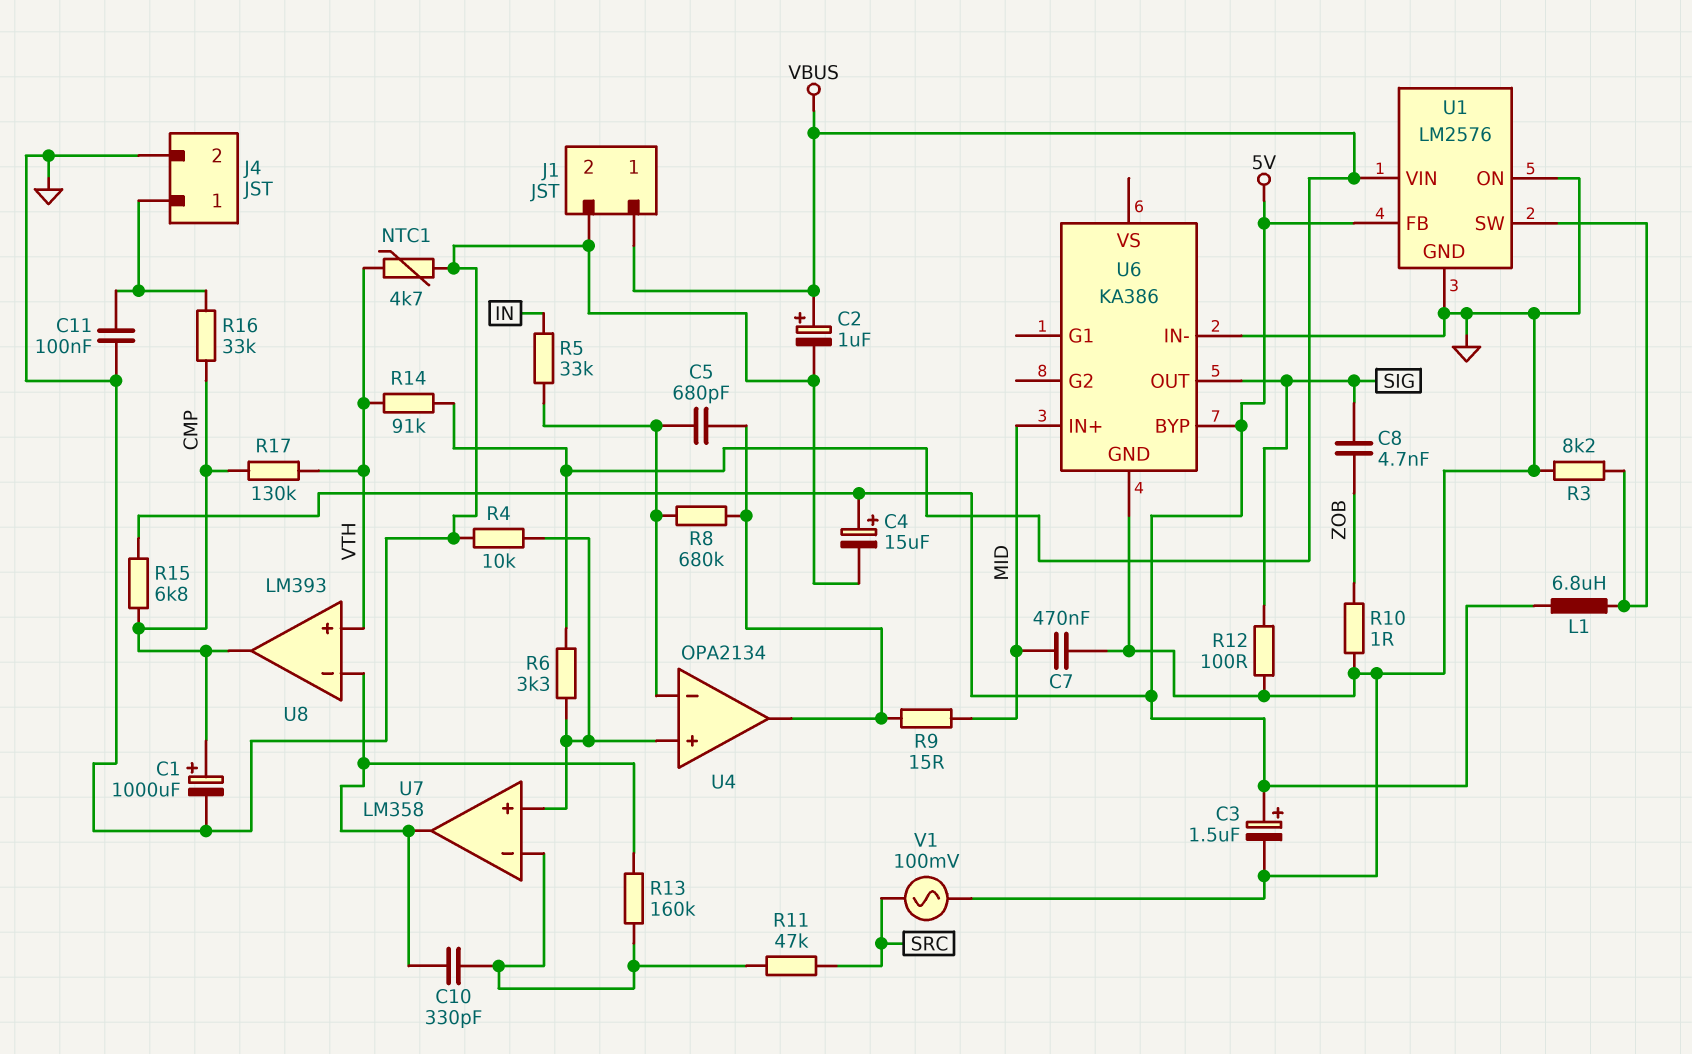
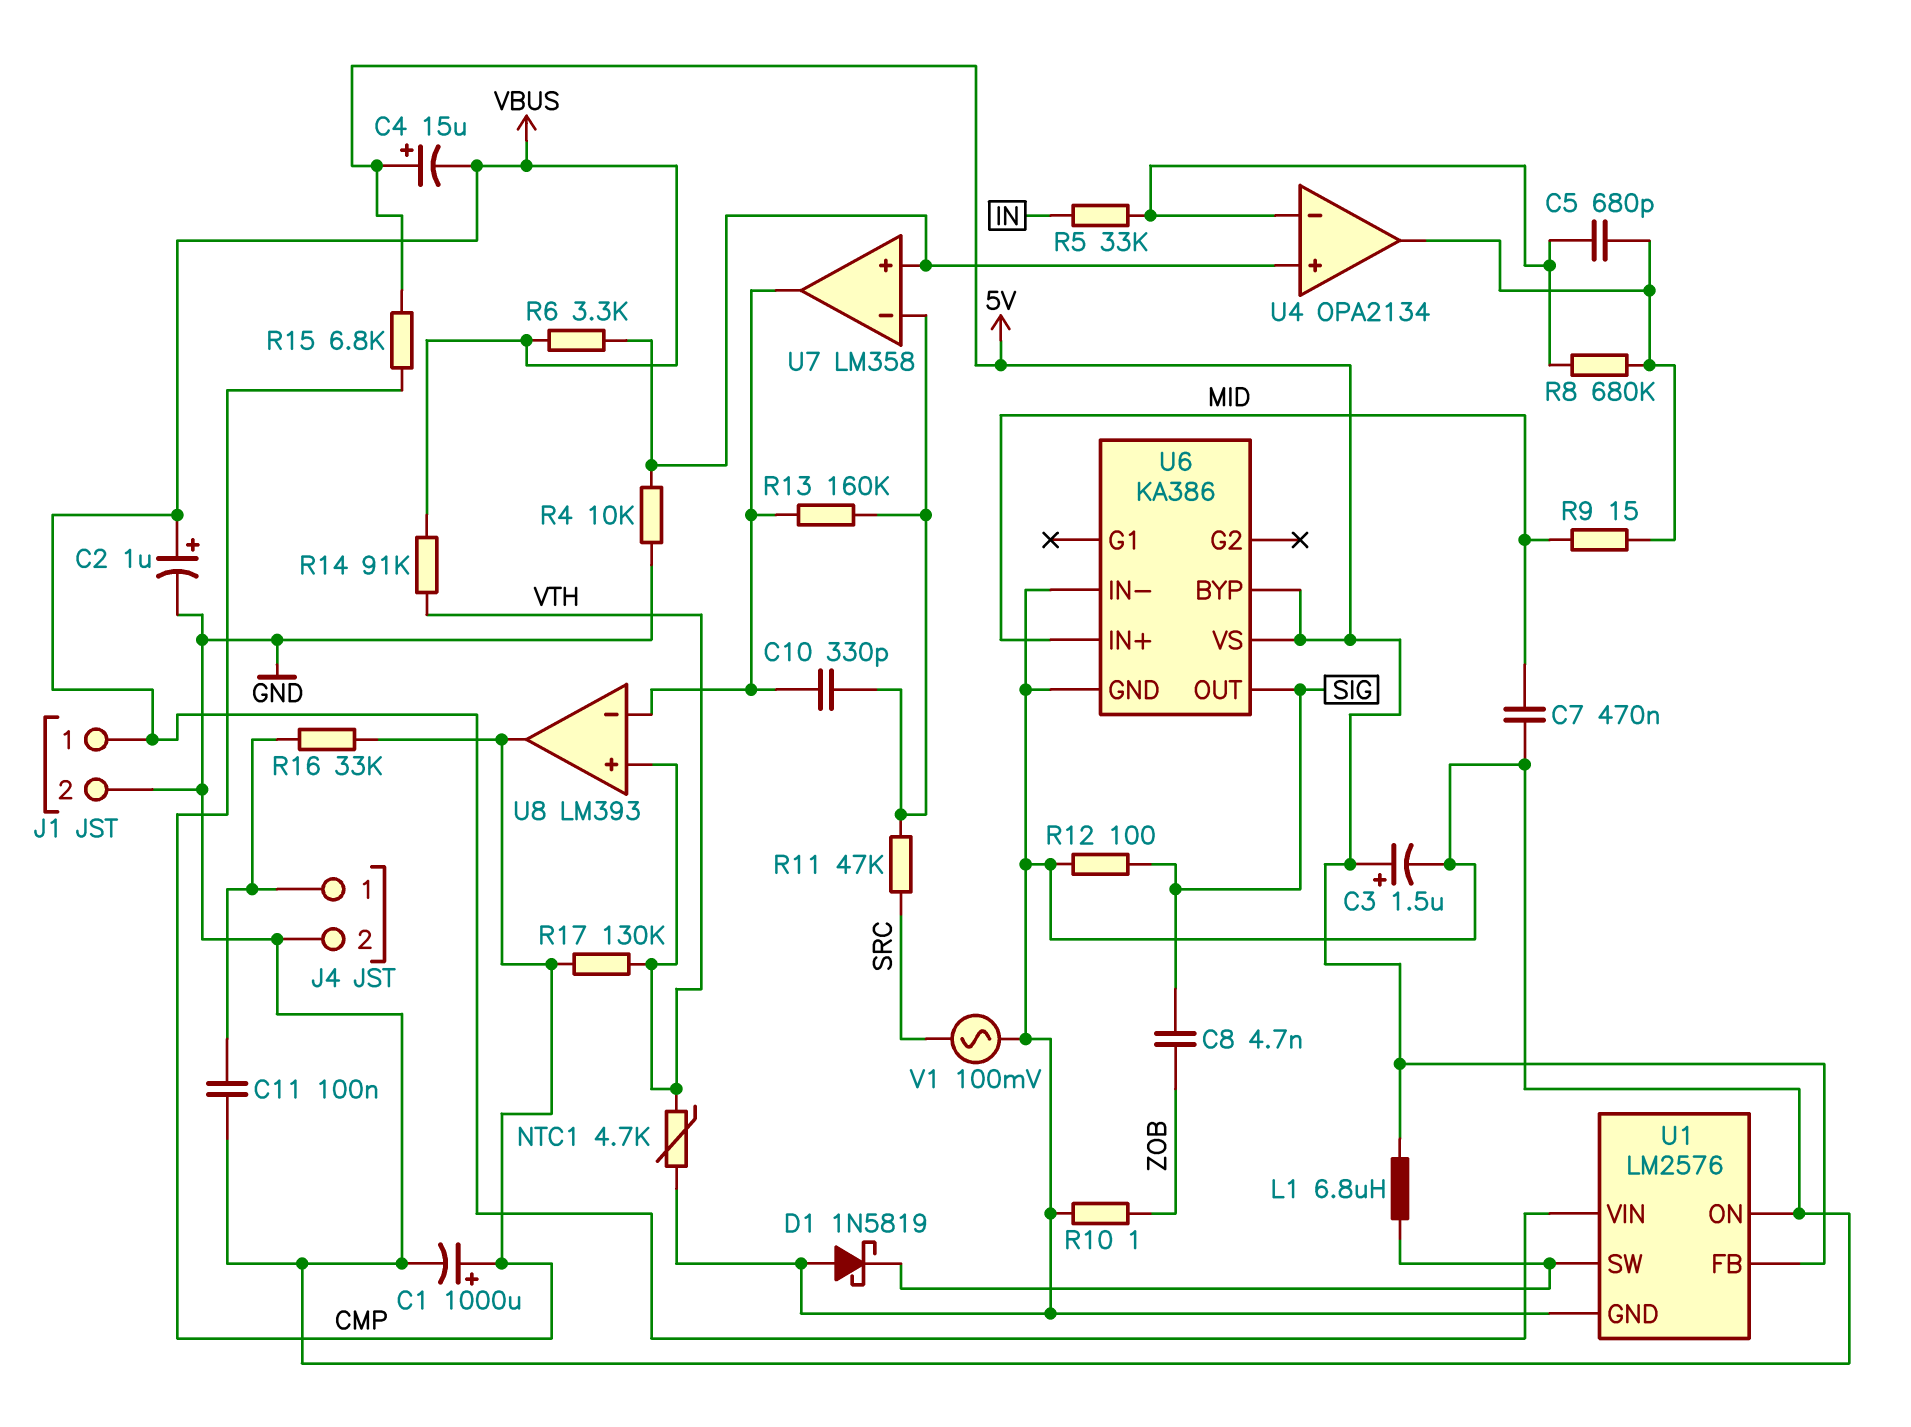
C4: 15uF (plus 5V, minus GND) -> 15uF (plus 5V, minus VBUS)
D1: none -> schottky 1N5819 (A GND, K U1/SW)
R3: 8.2k (GND, U1/SW) -> none
U6 pin VS: none -> 5V

